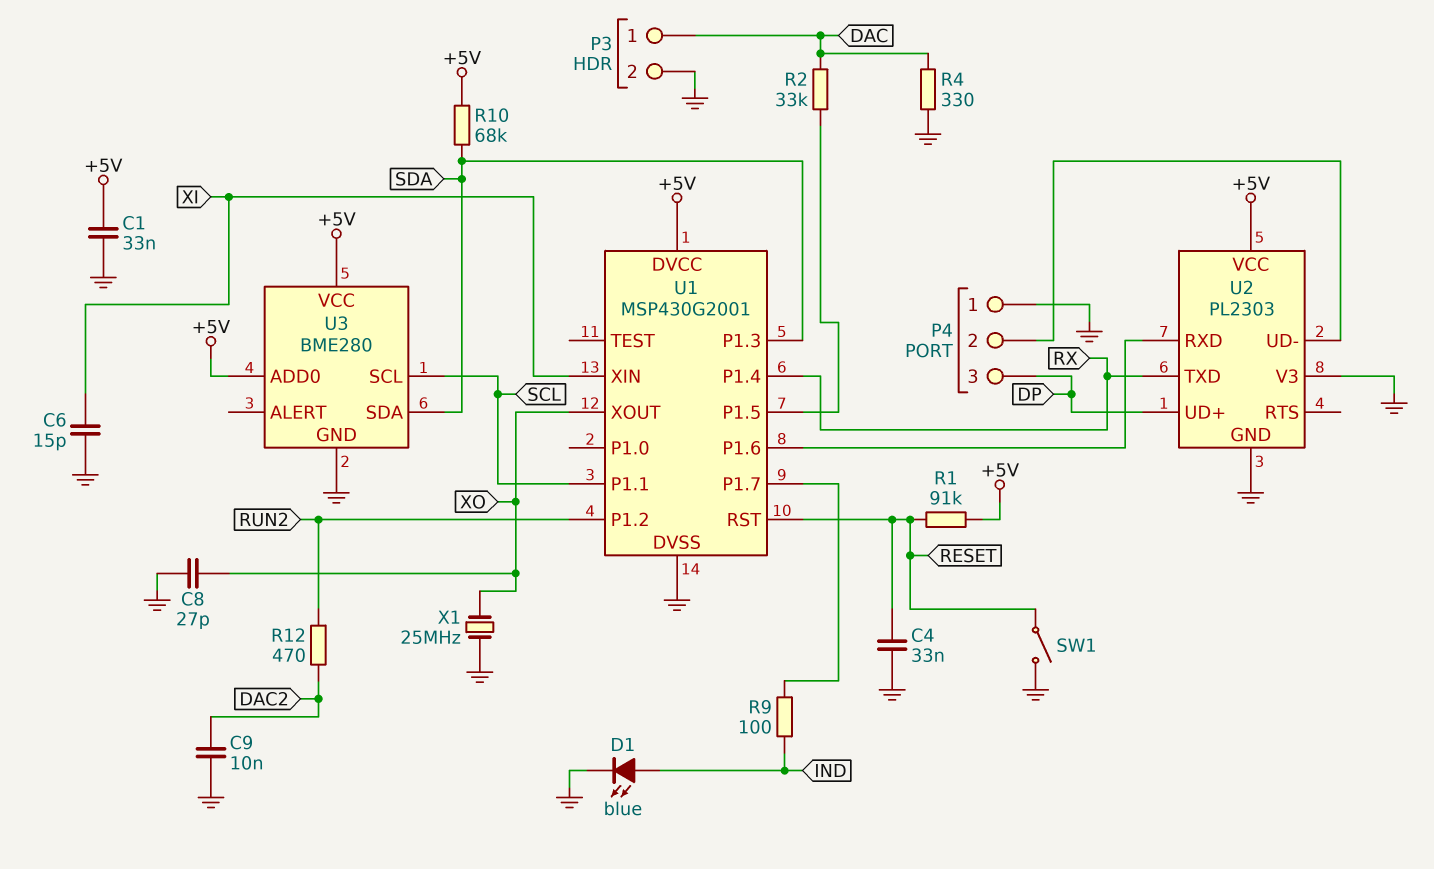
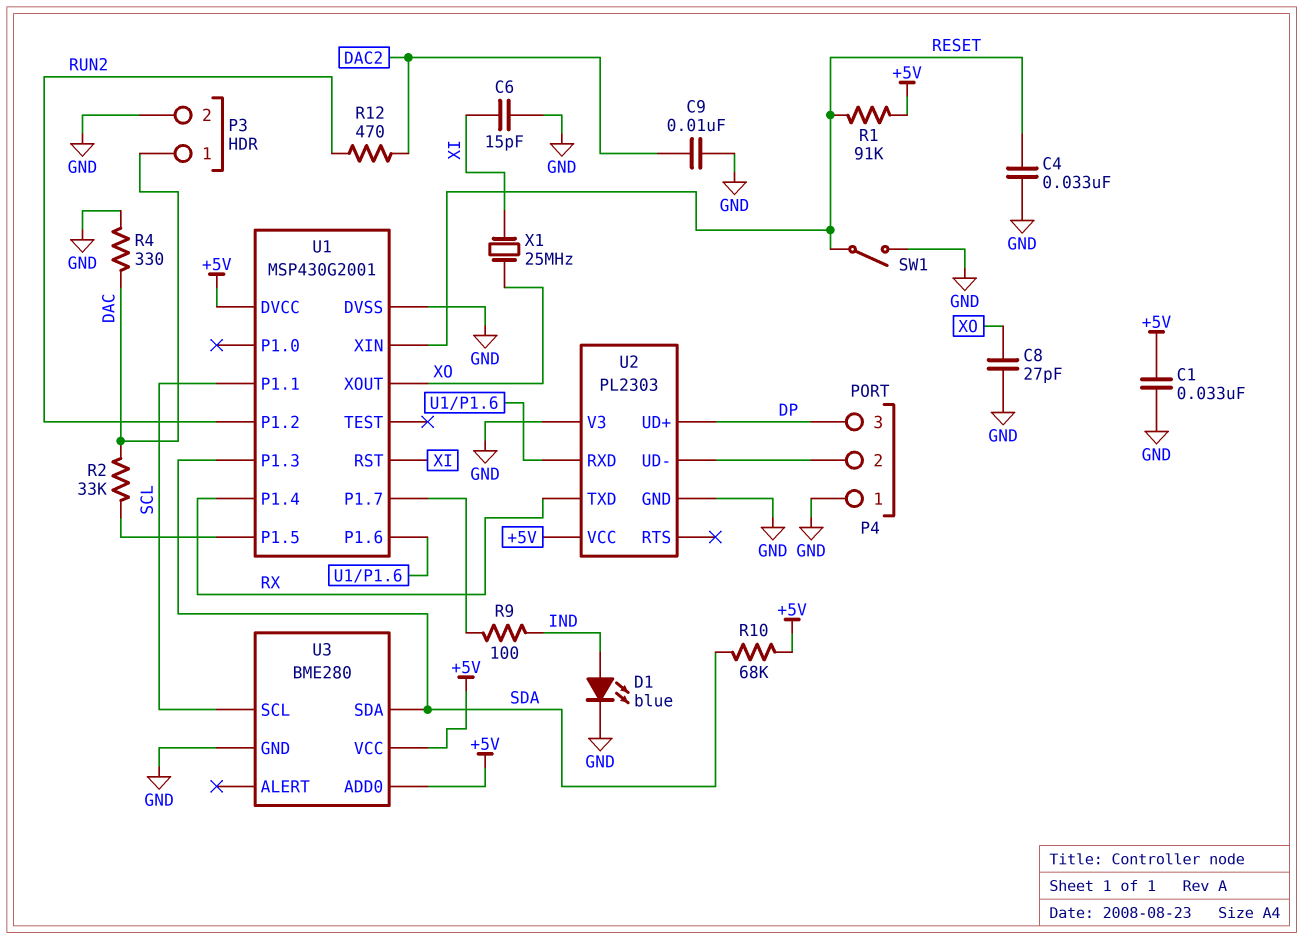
U1 pin RST: RESET -> XI
U1 pin XIN: XI -> RESET
X1: 25MHz (GND, XO) -> 25MHz (XI, XO)

